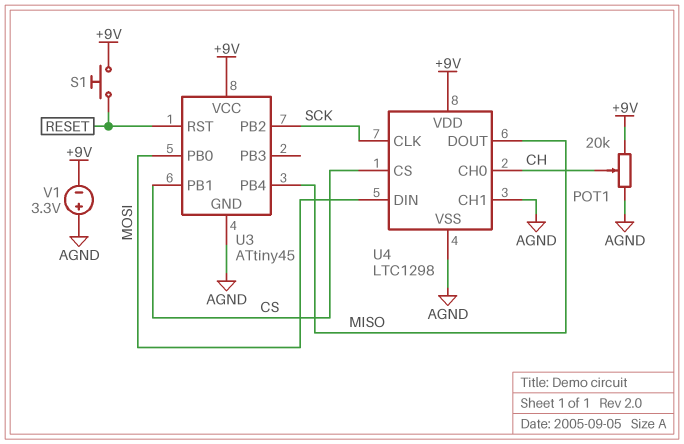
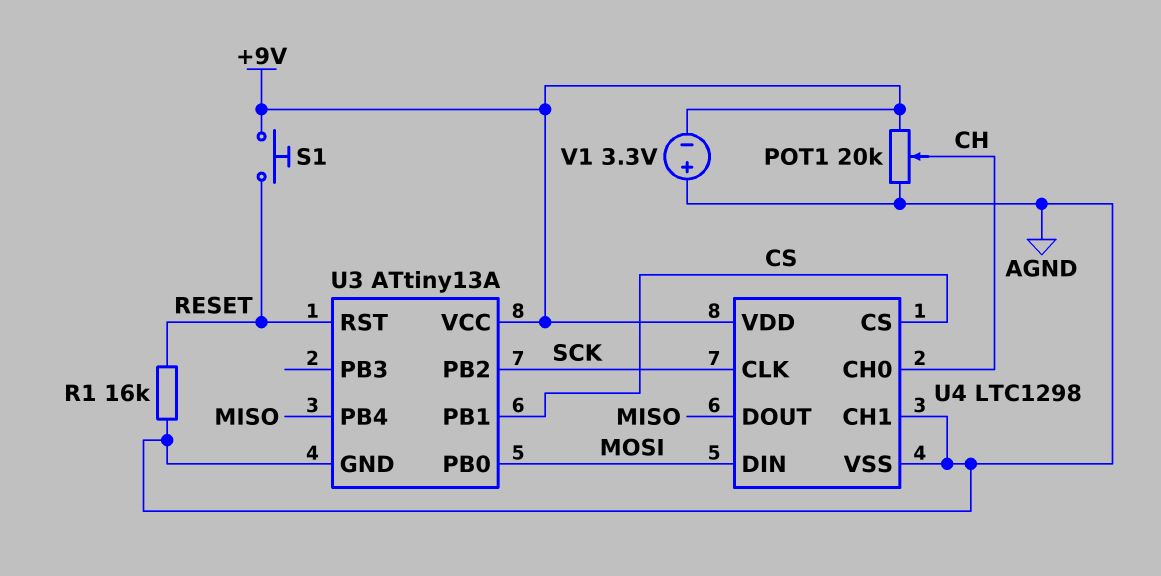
R1: none -> 16k (AGND, RESET)
U3: ATtiny45 -> ATtiny13A

